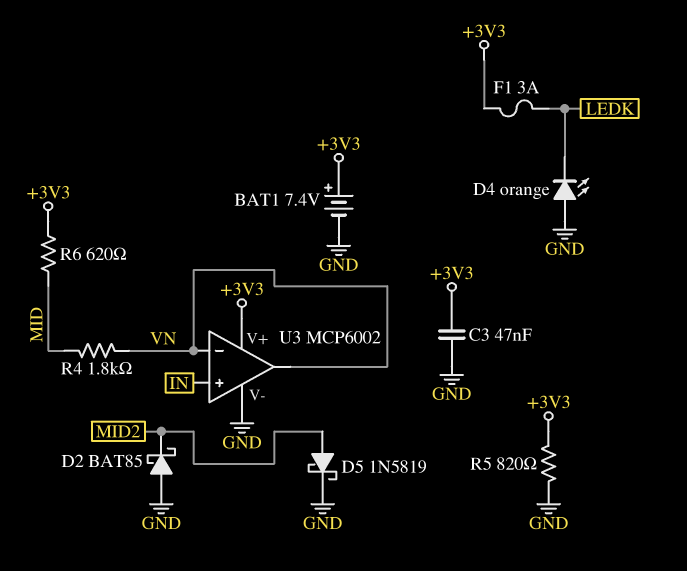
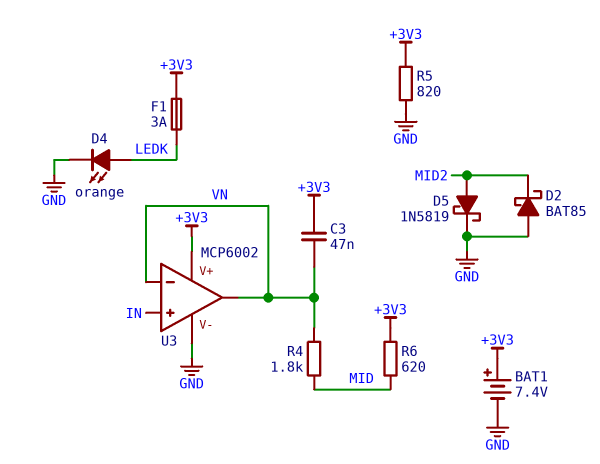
C3: 47nF (+3V3, GND) -> 47nF (+3V3, VN)
D4: LED orange (A GND, K LEDK) -> LED orange (A LEDK, K GND)

